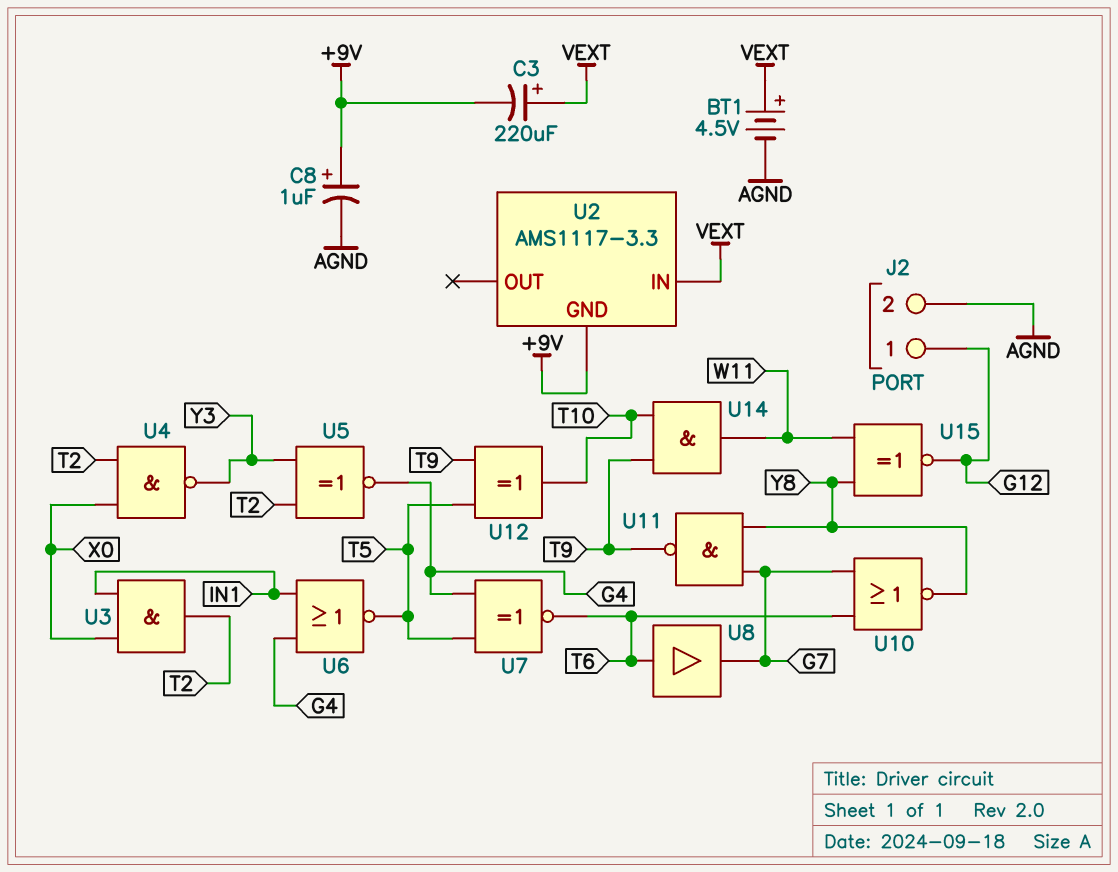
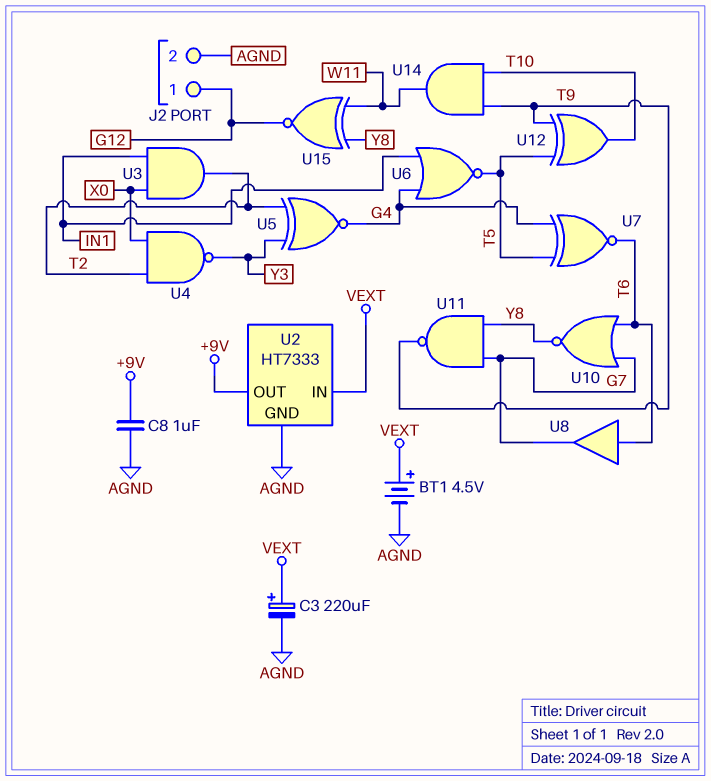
C3: 220uF (plus VEXT, minus +9V) -> 220uF (plus VEXT, minus AGND)
C8: 1uF (plus +9V, minus AGND) -> 1uF (+9V, AGND)
U2: AMS1117-3.3 -> HT7333
U2 pin GND: +9V -> AGND
U2 pin OUT: none -> +9V

